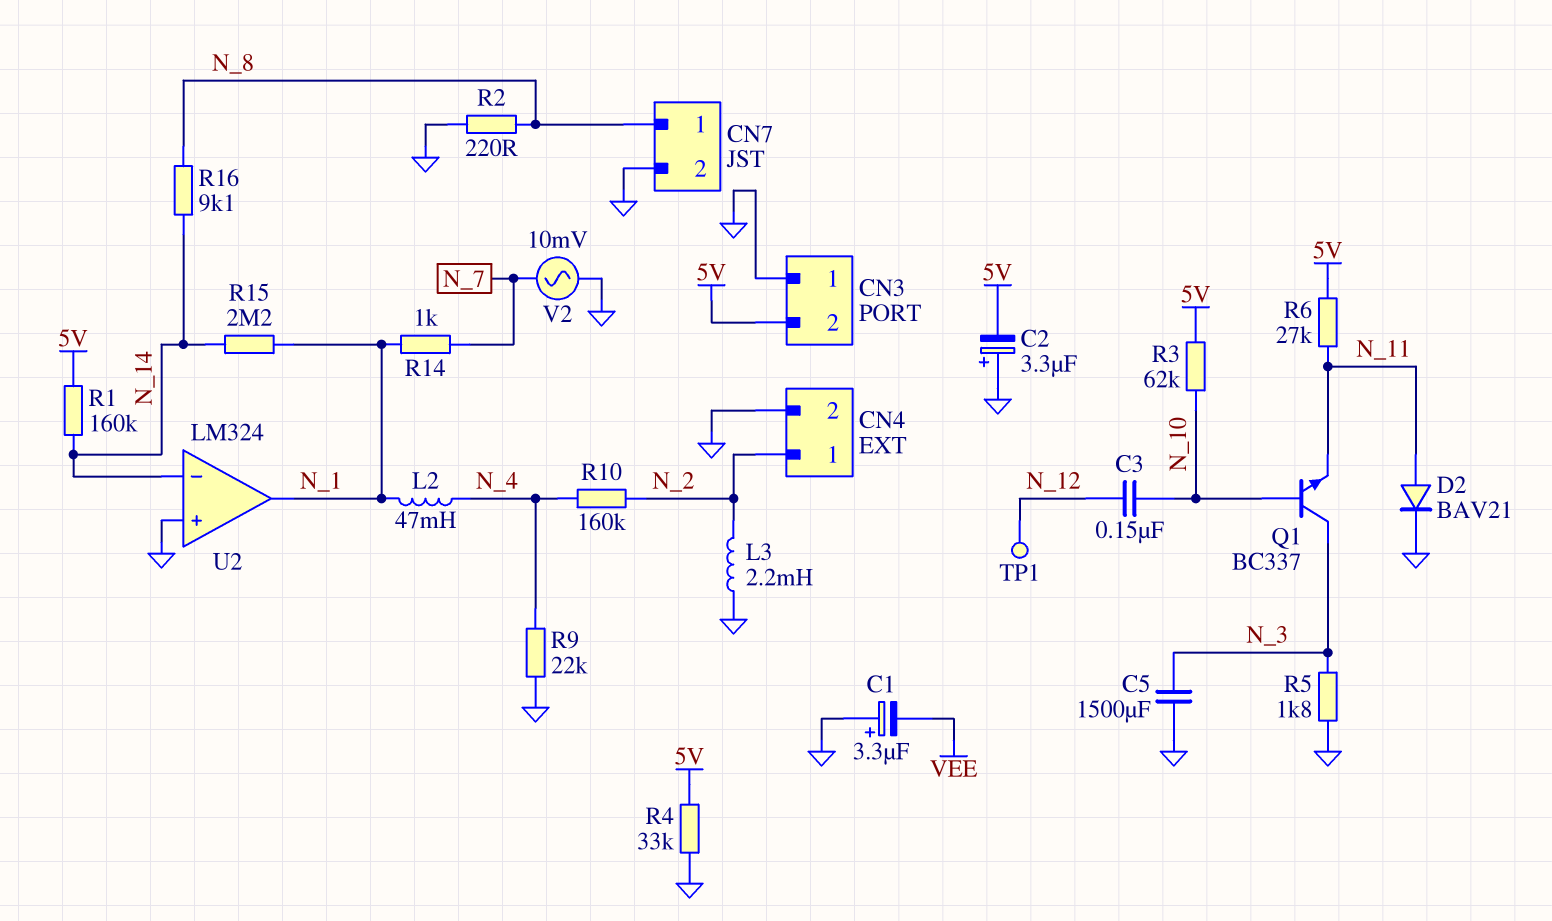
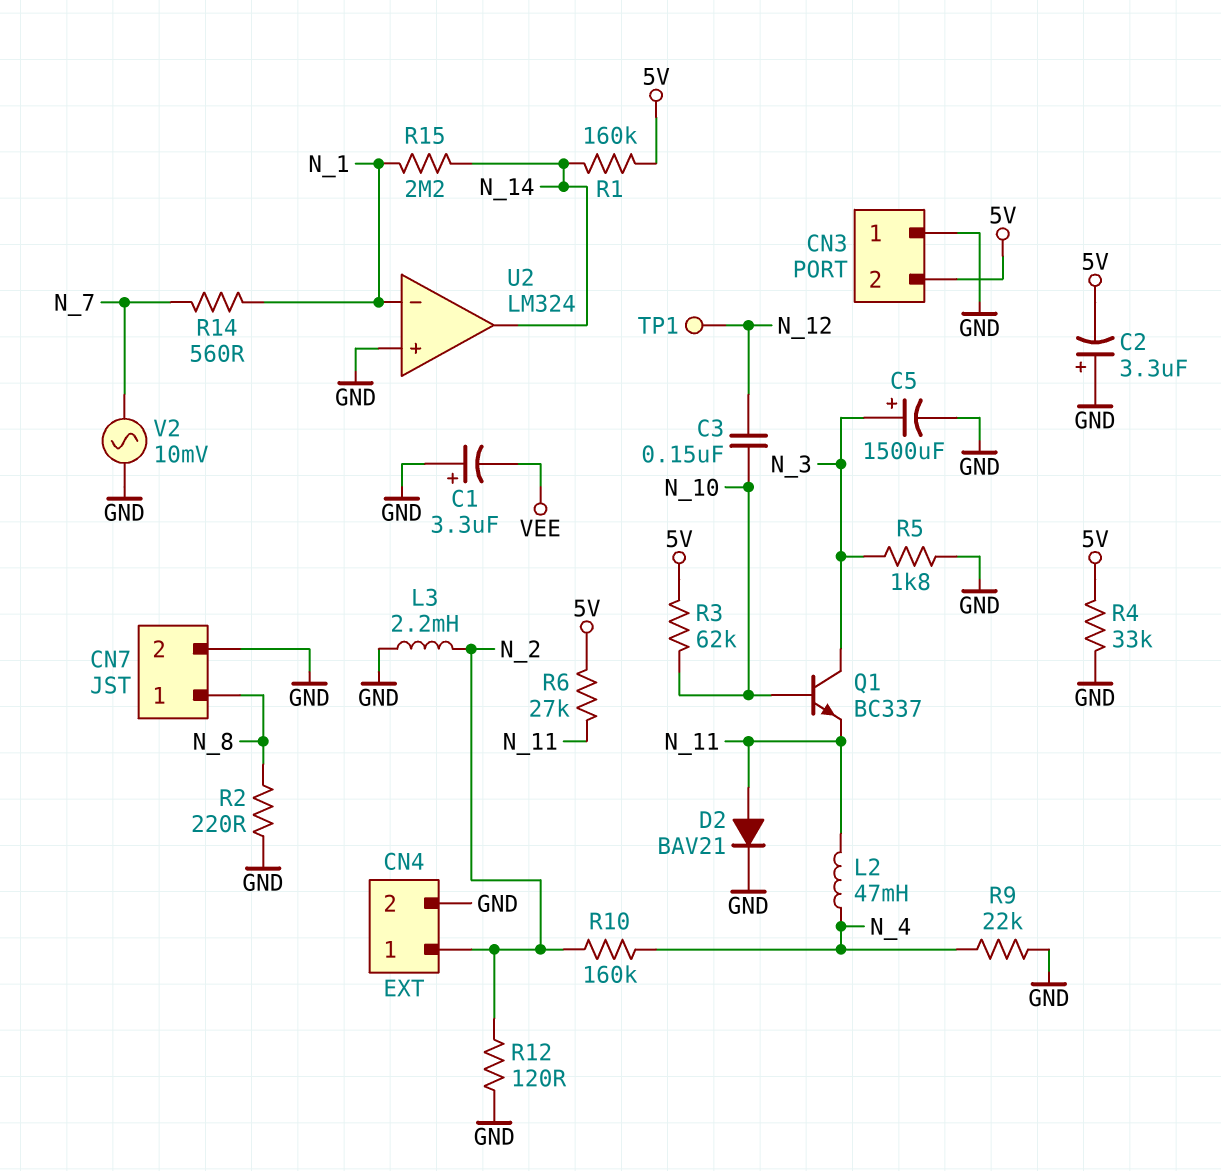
C5: 1500uF (GND, N_3) -> 1500uF (plus N_3, minus GND)
L2: 47mH (N_1, N_4) -> 47mH (N_4, N_11)
R12: none -> 120 (GND, N_2)
R14: 1k (N_1, N_7) -> 560 (N_1, N_7)
R16: 9.1k (N_8, N_14) -> none
U2 pin in-: N_14 -> N_1
U2 pin out: N_1 -> N_14

